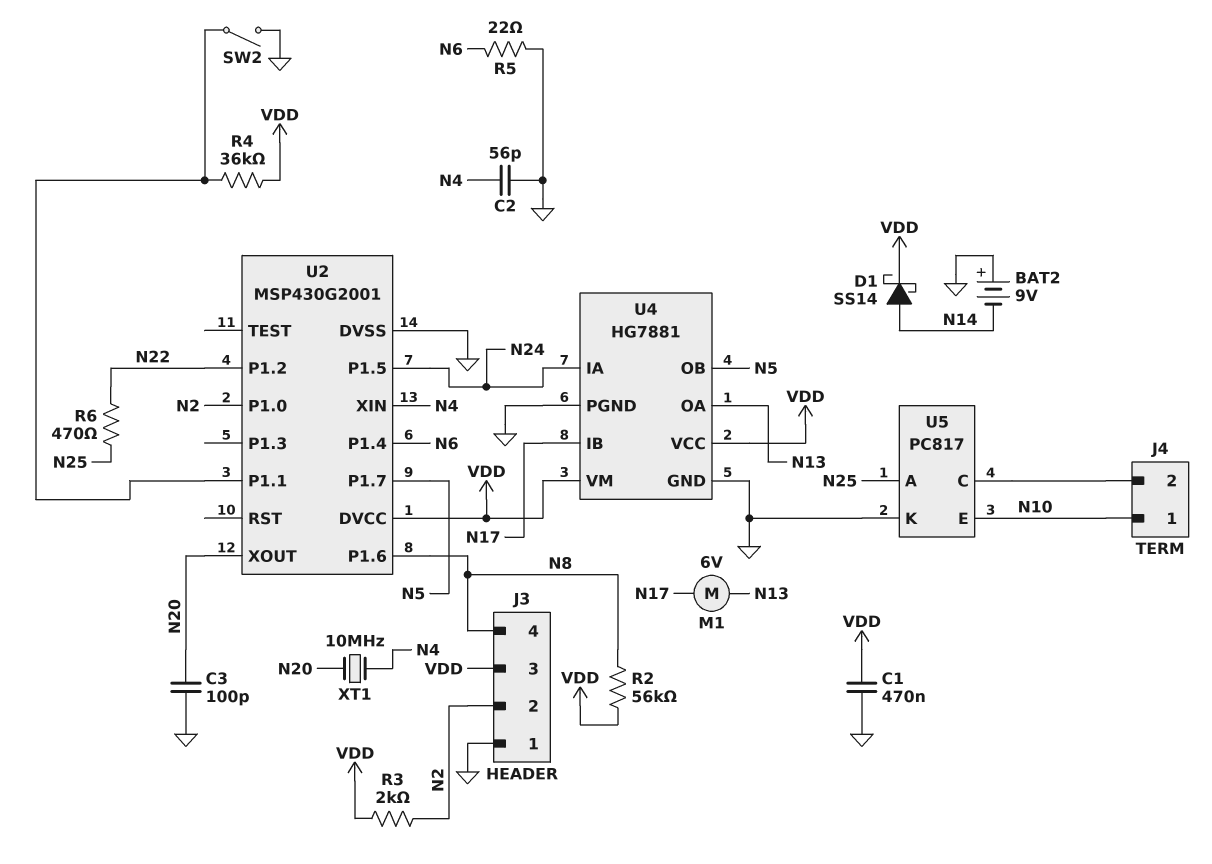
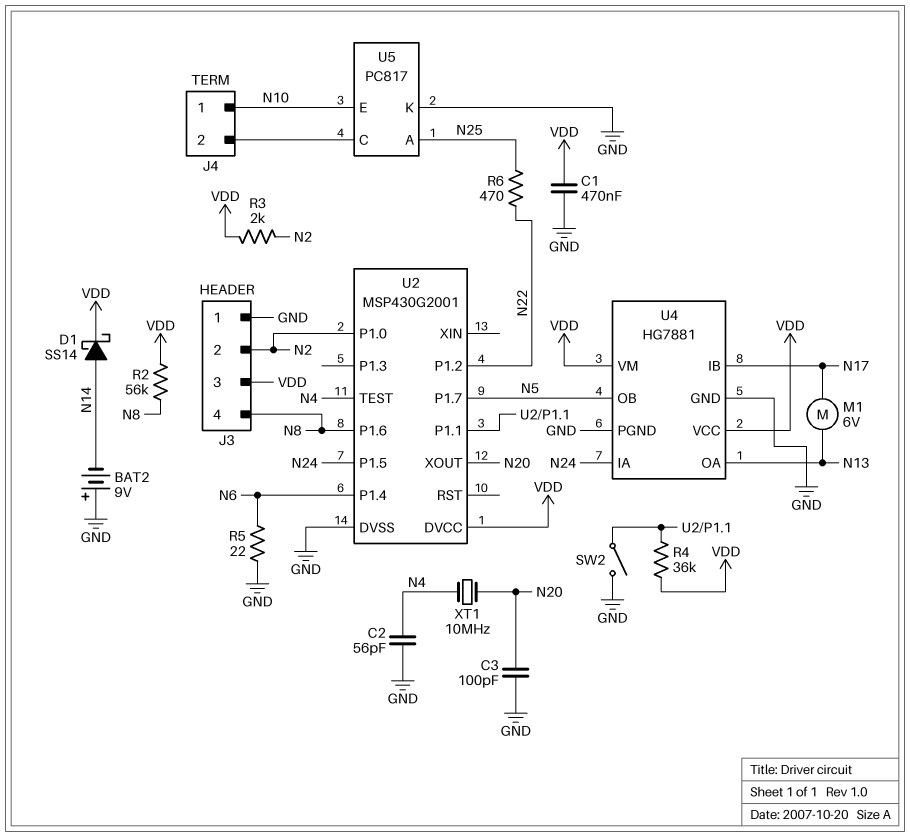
U2 pin TEST: none -> N4
U2 pin XIN: N4 -> none

